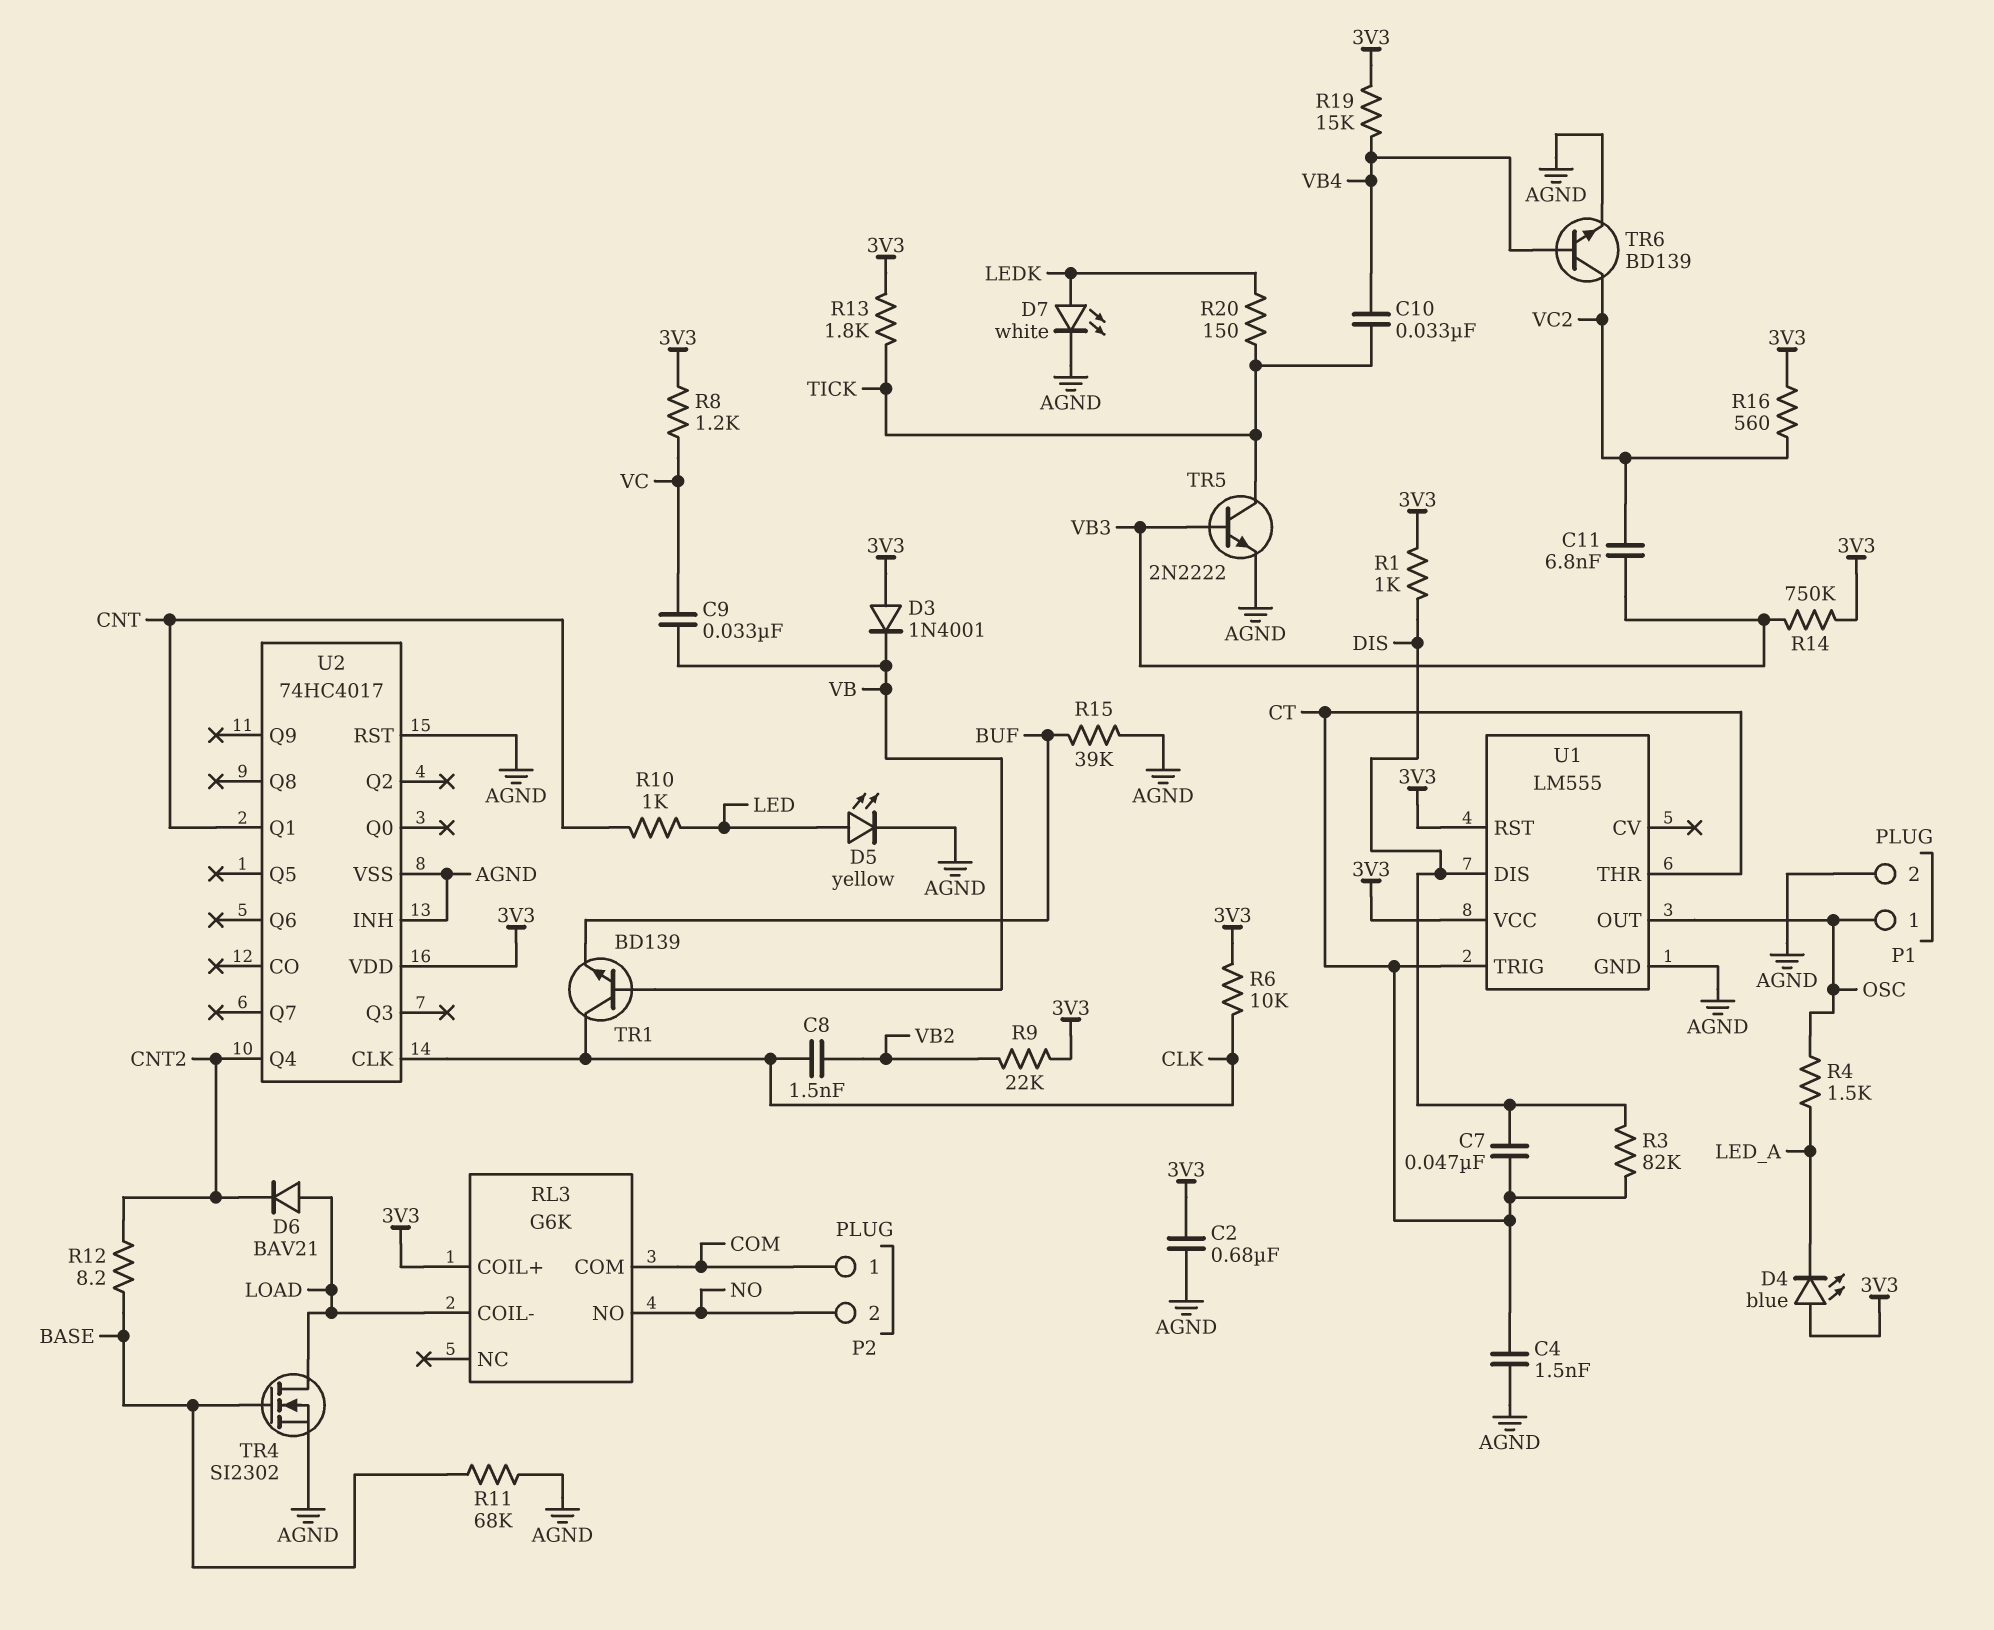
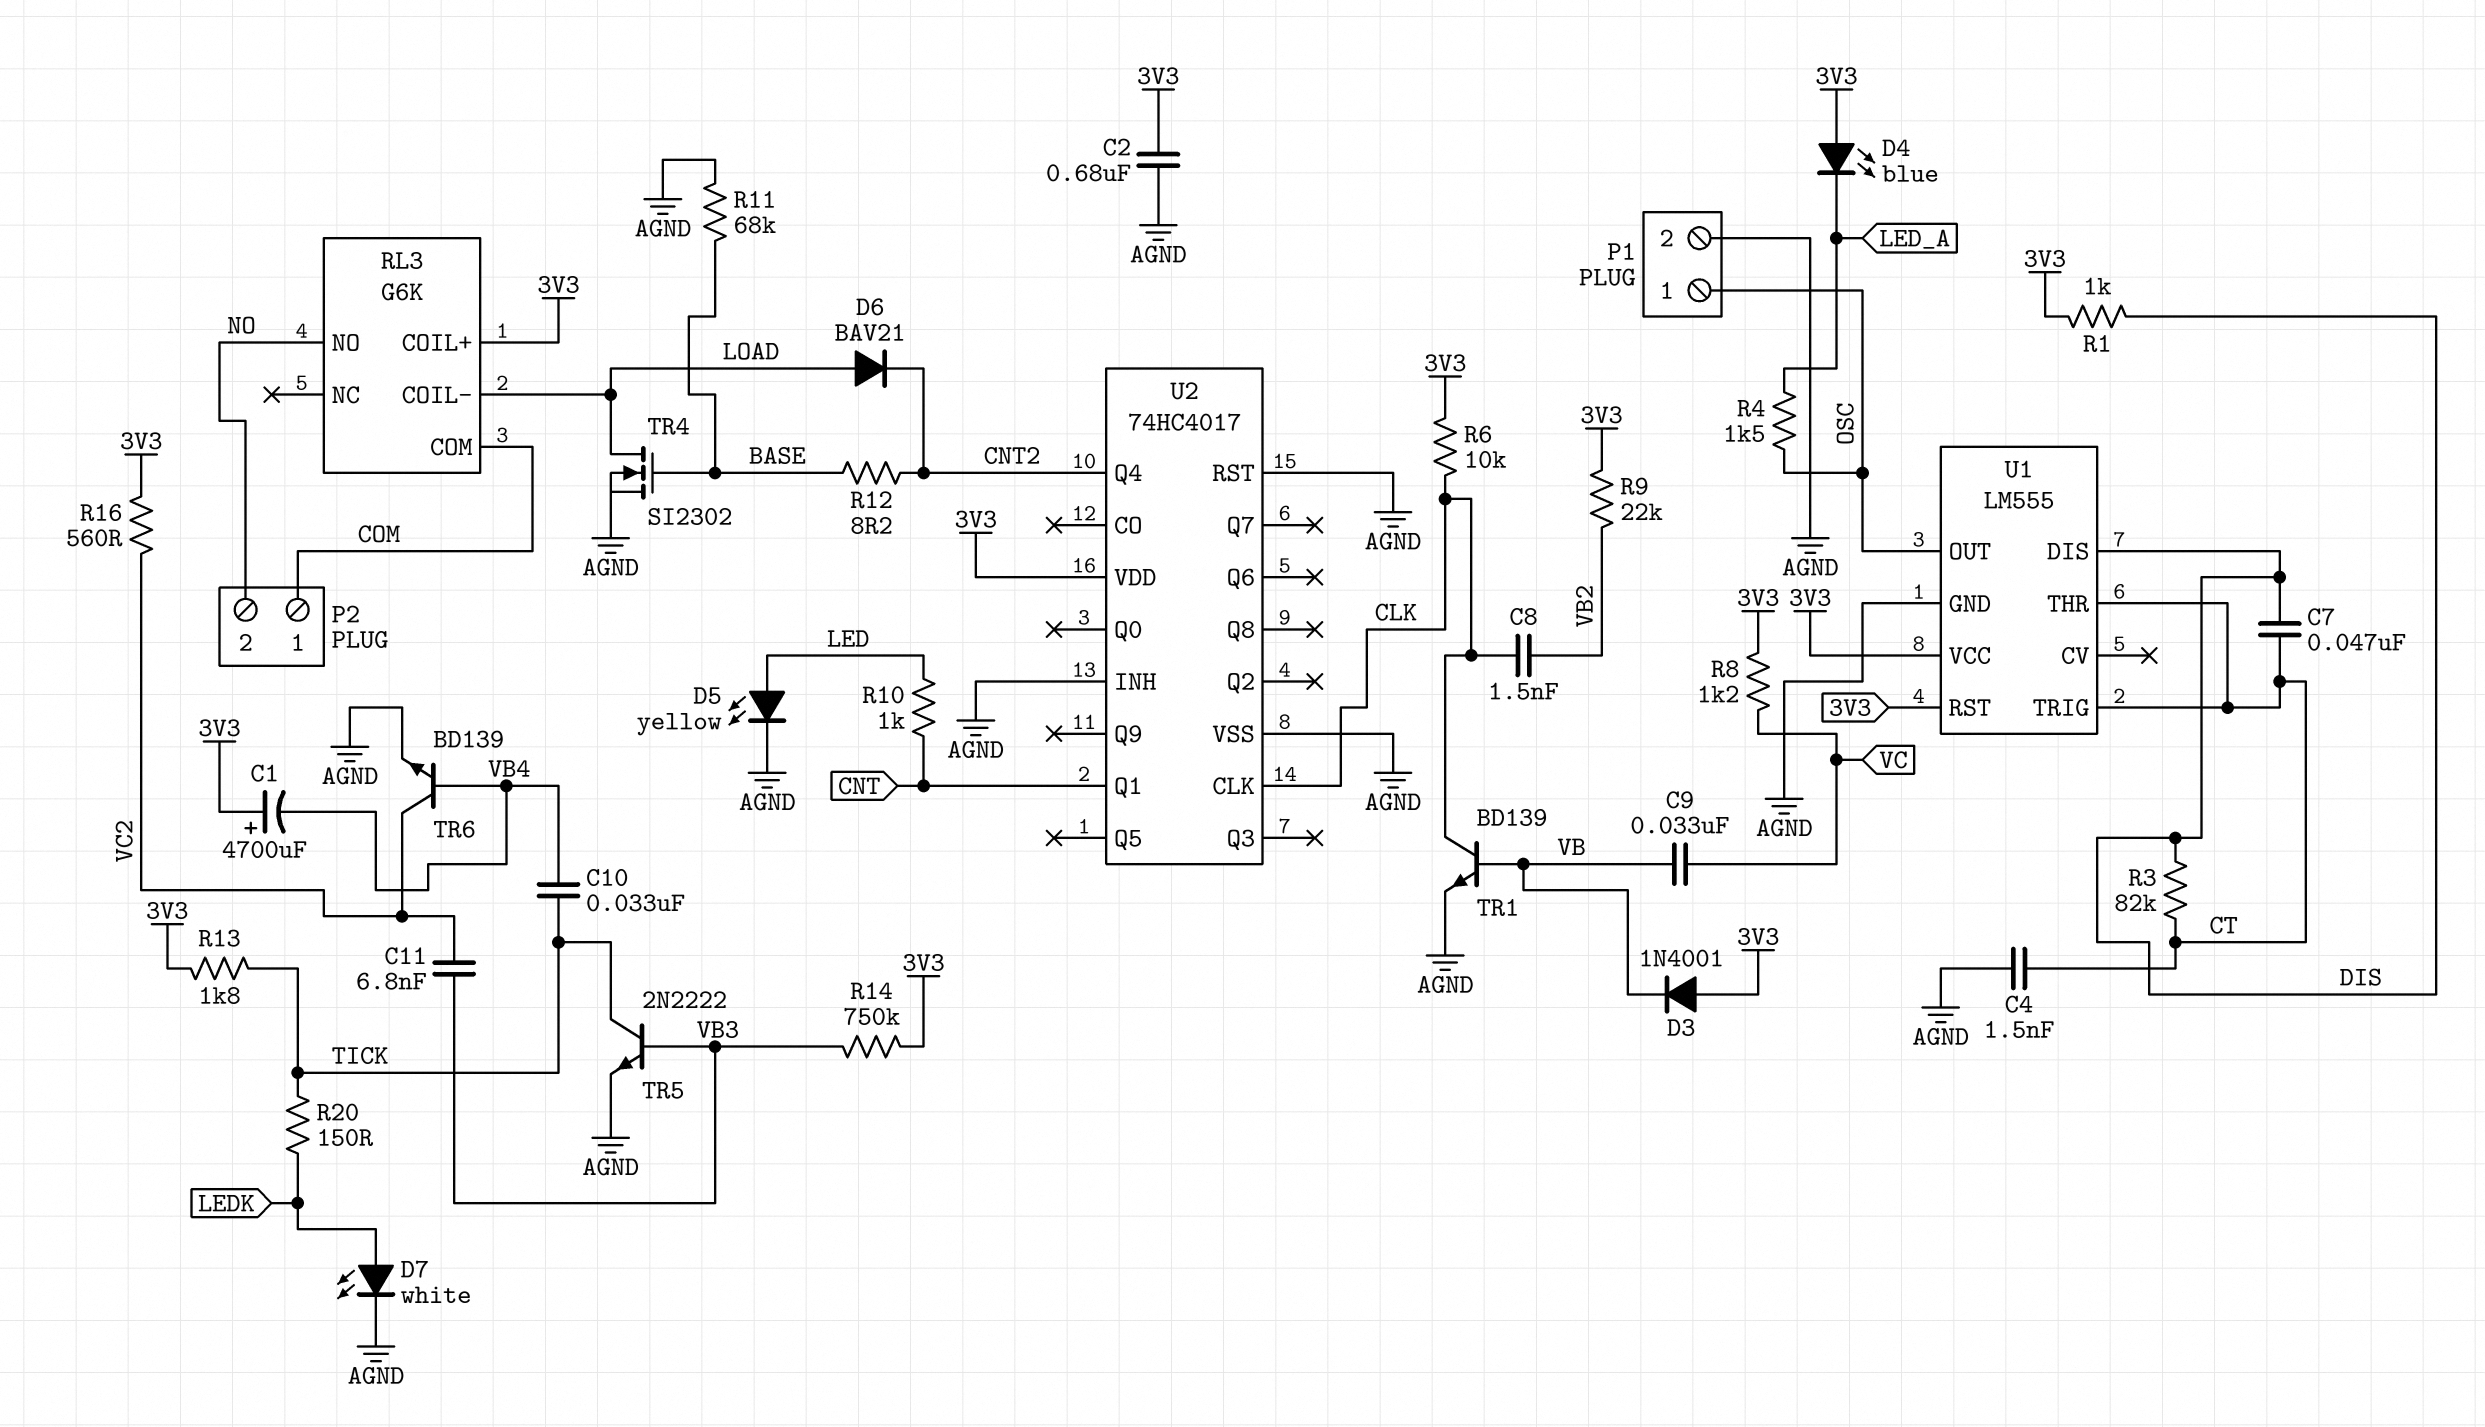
C1: none -> 4700uF (plus 3V3, minus VB4)
R15: 39k (AGND, BUF) -> none
R19: 15k (3V3, VB4) -> none
TR1: NPN BD139 (B VB, C CLK, E BUF) -> NPN BD139 (B VB, C CLK, E AGND)

